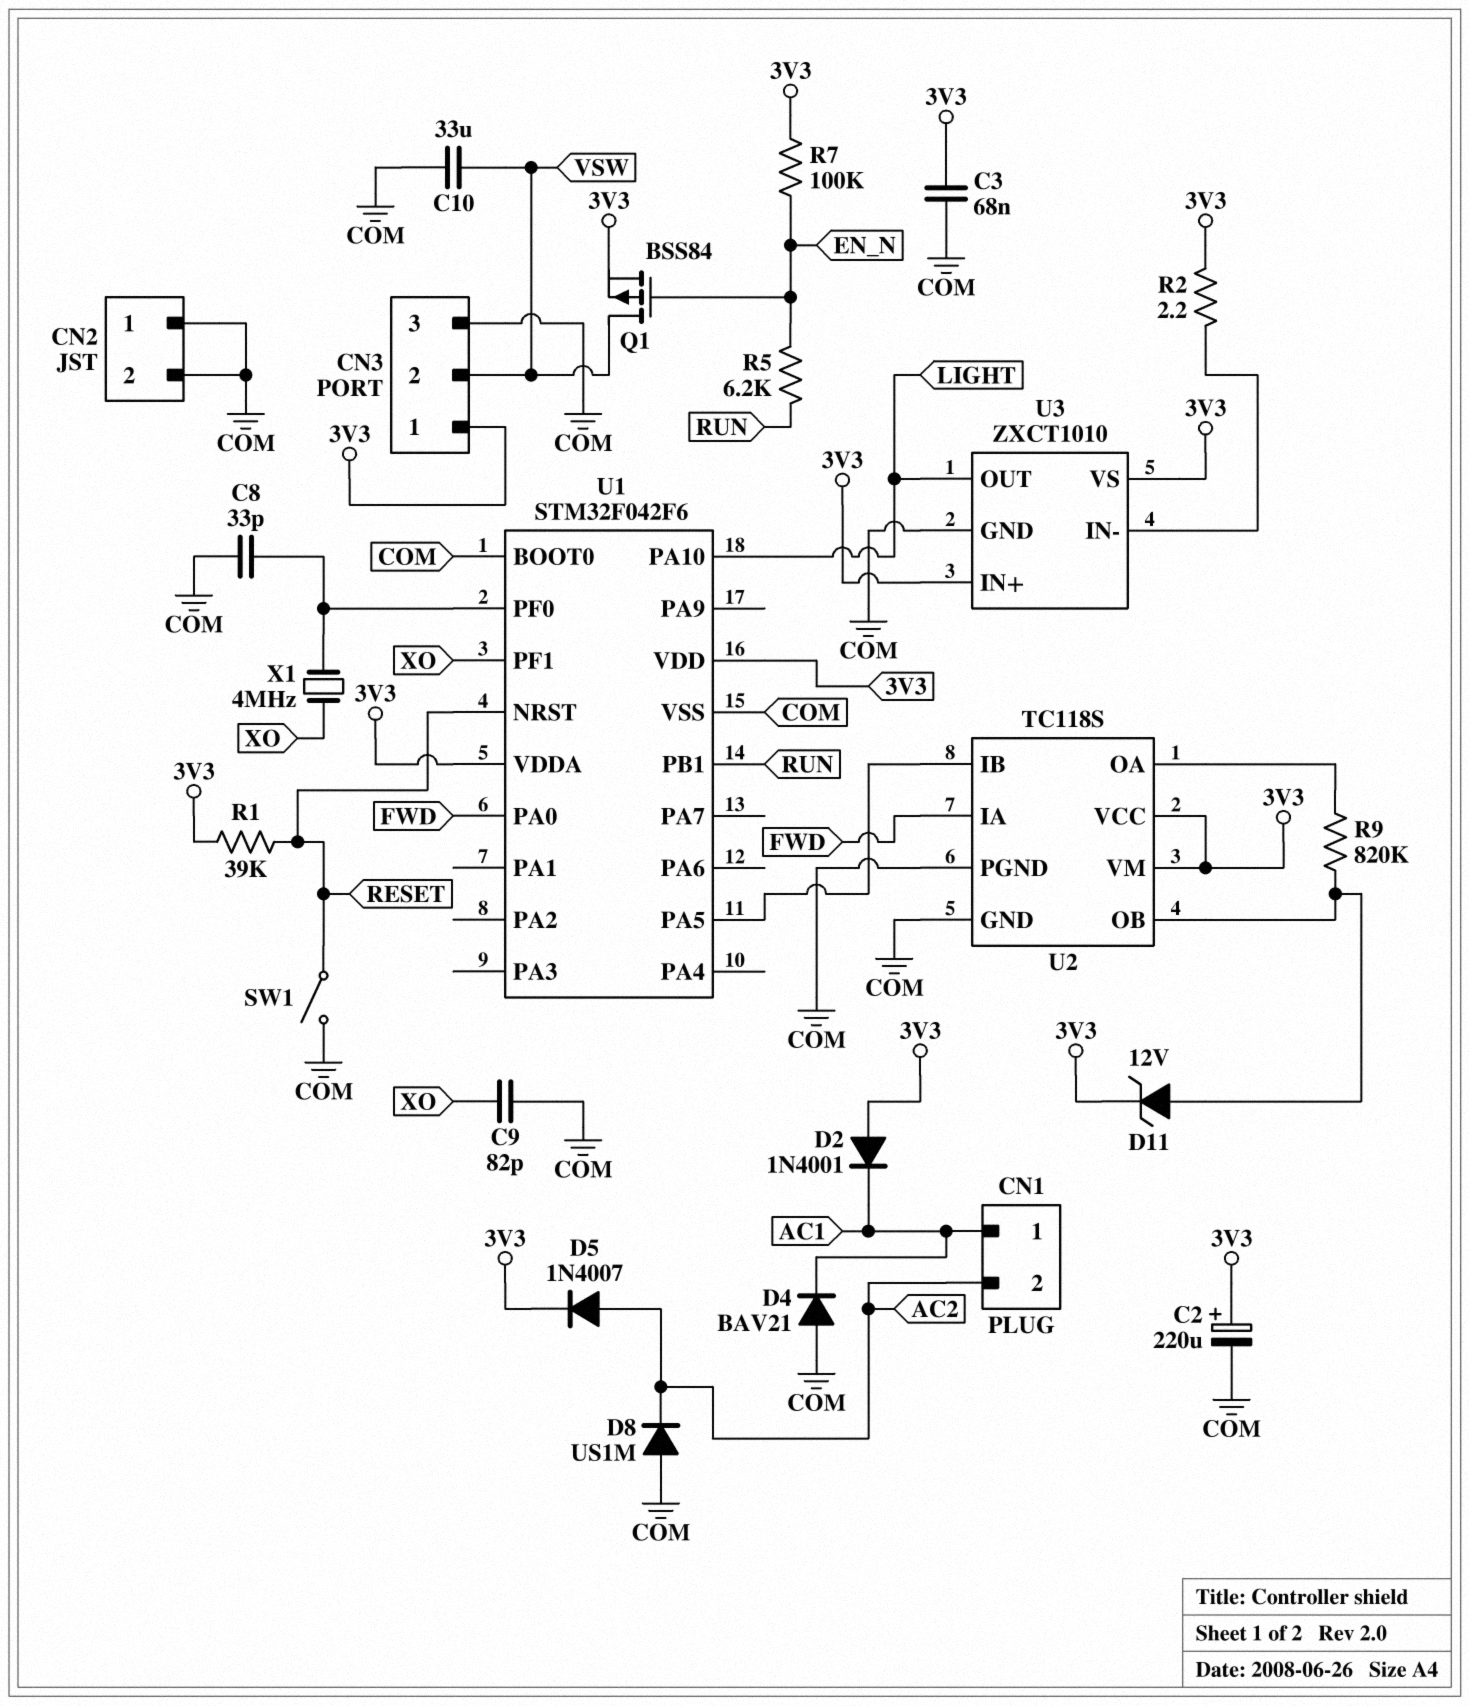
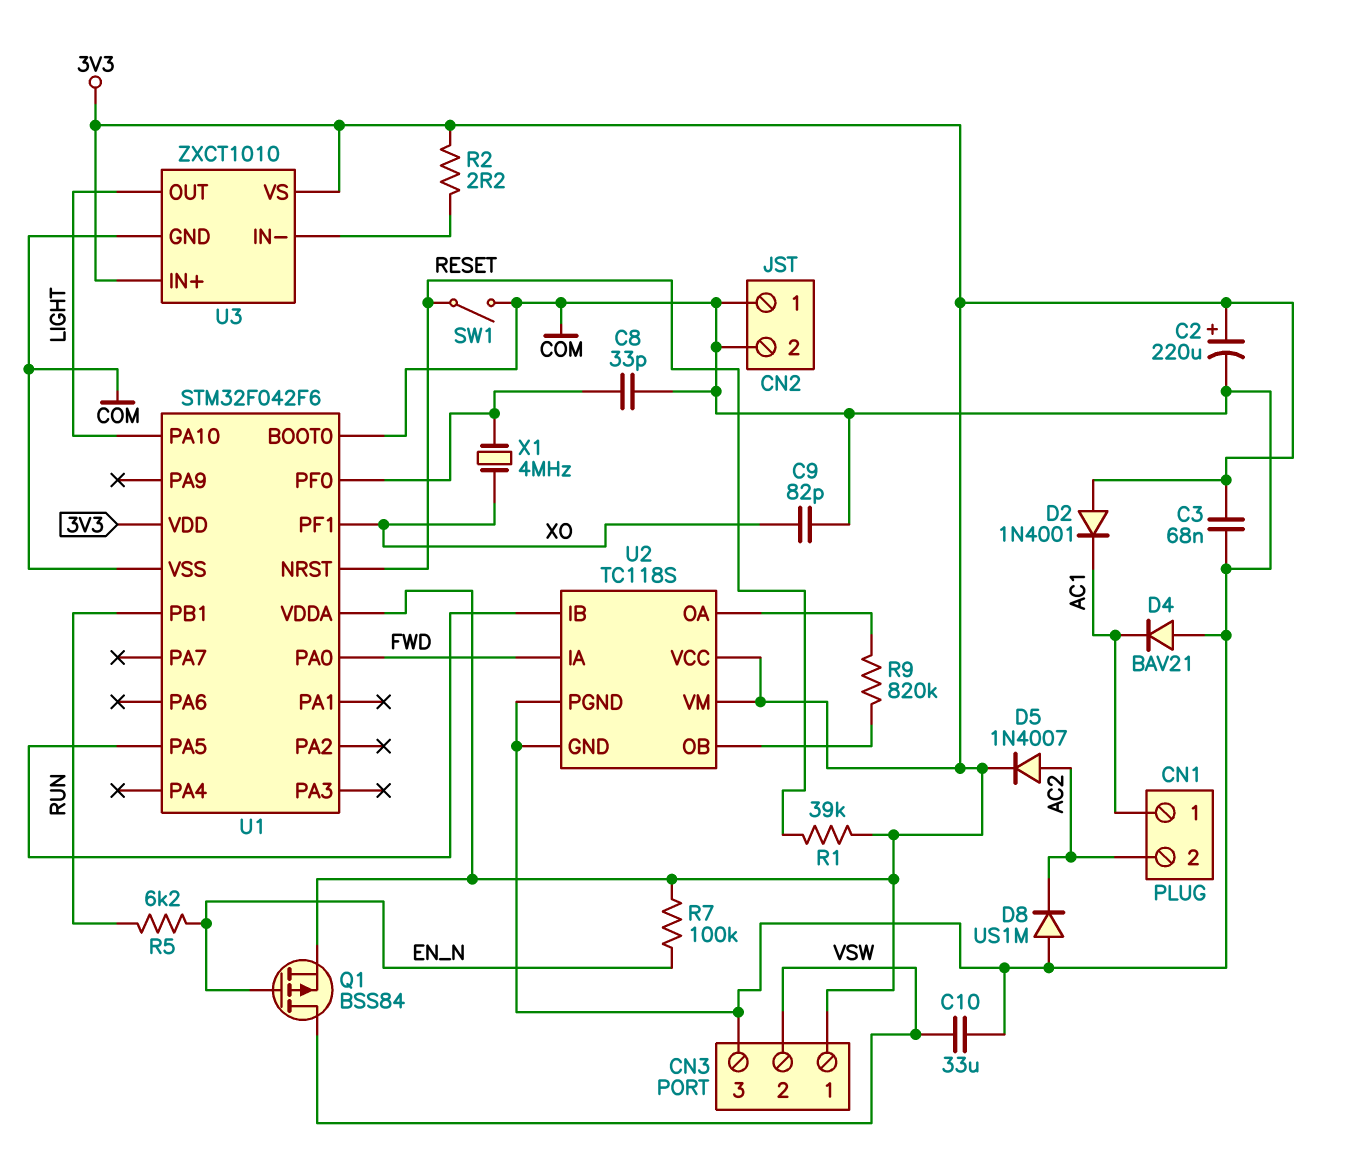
D11: zener 12V (A U2/OB, K 3V3) -> none

